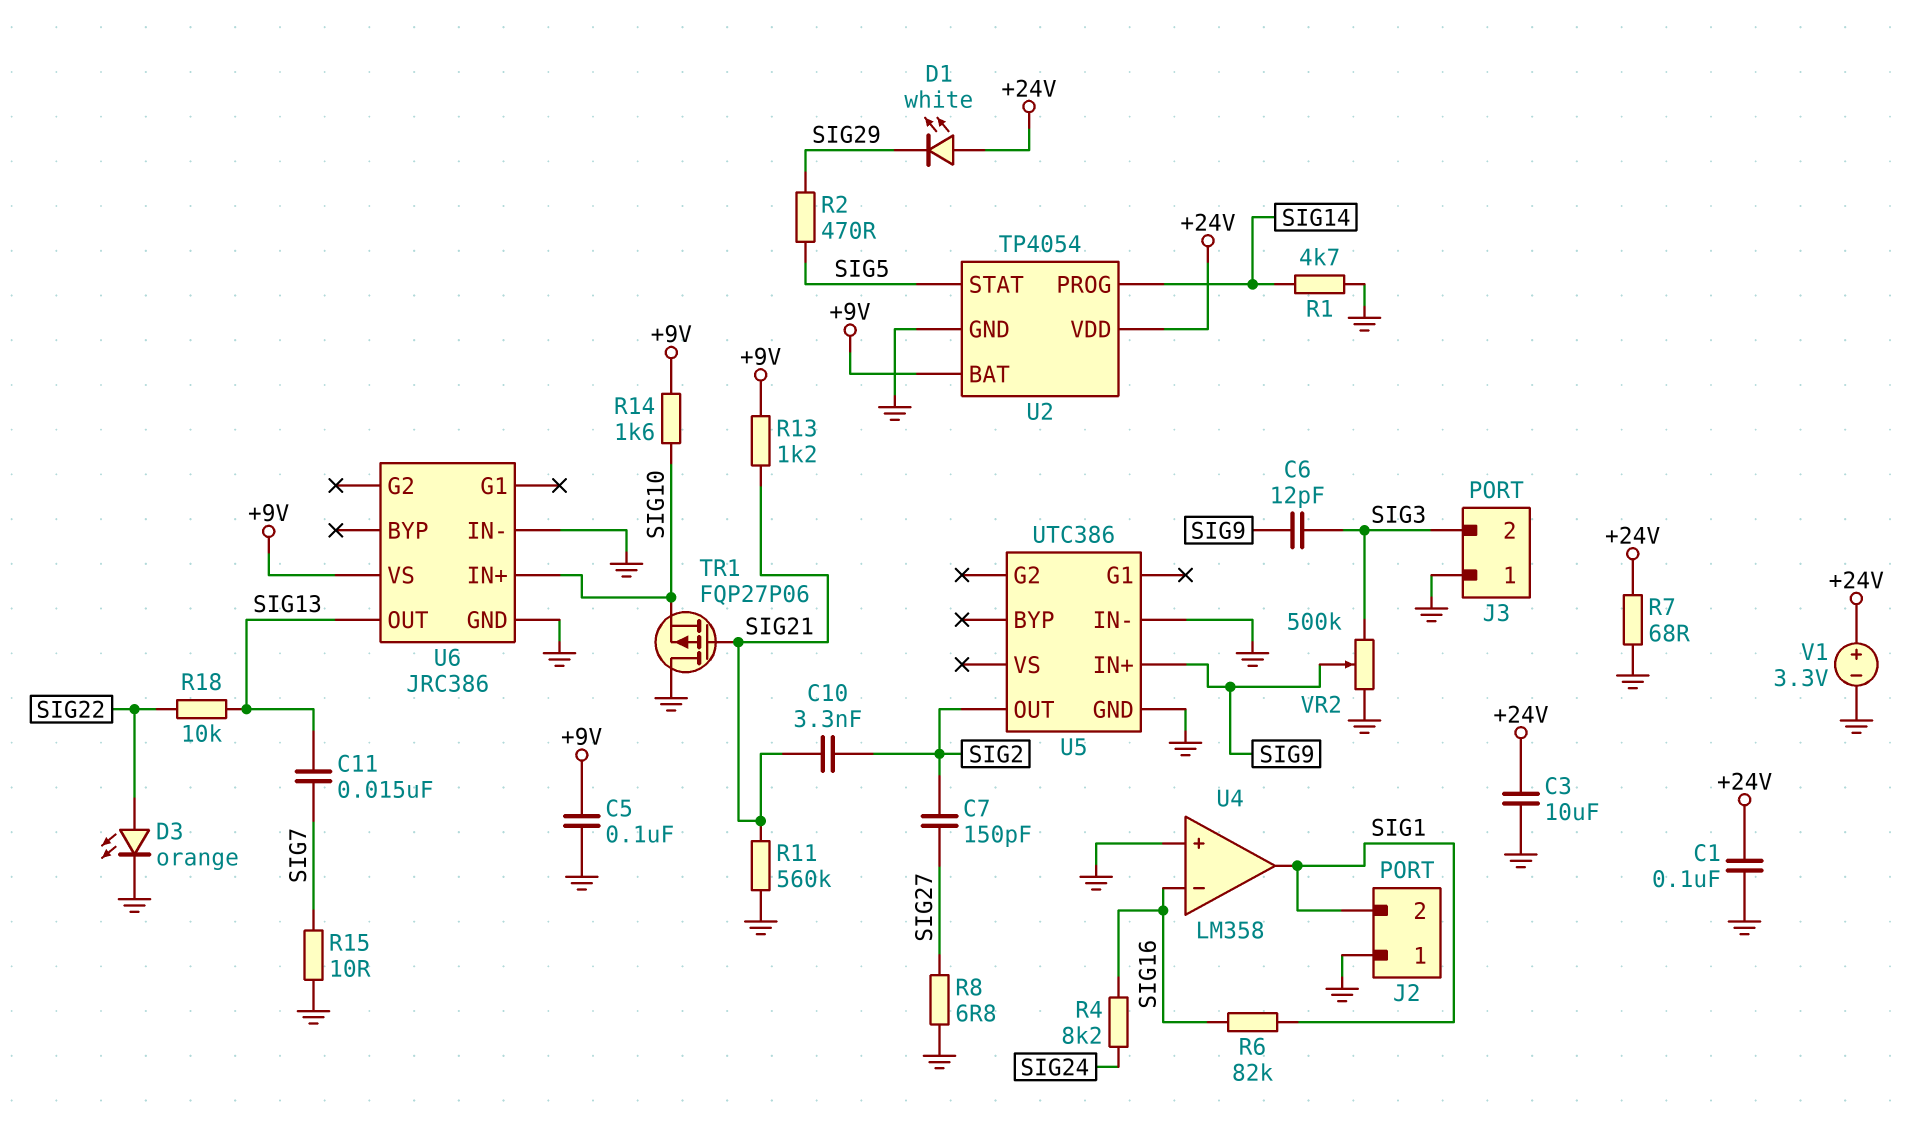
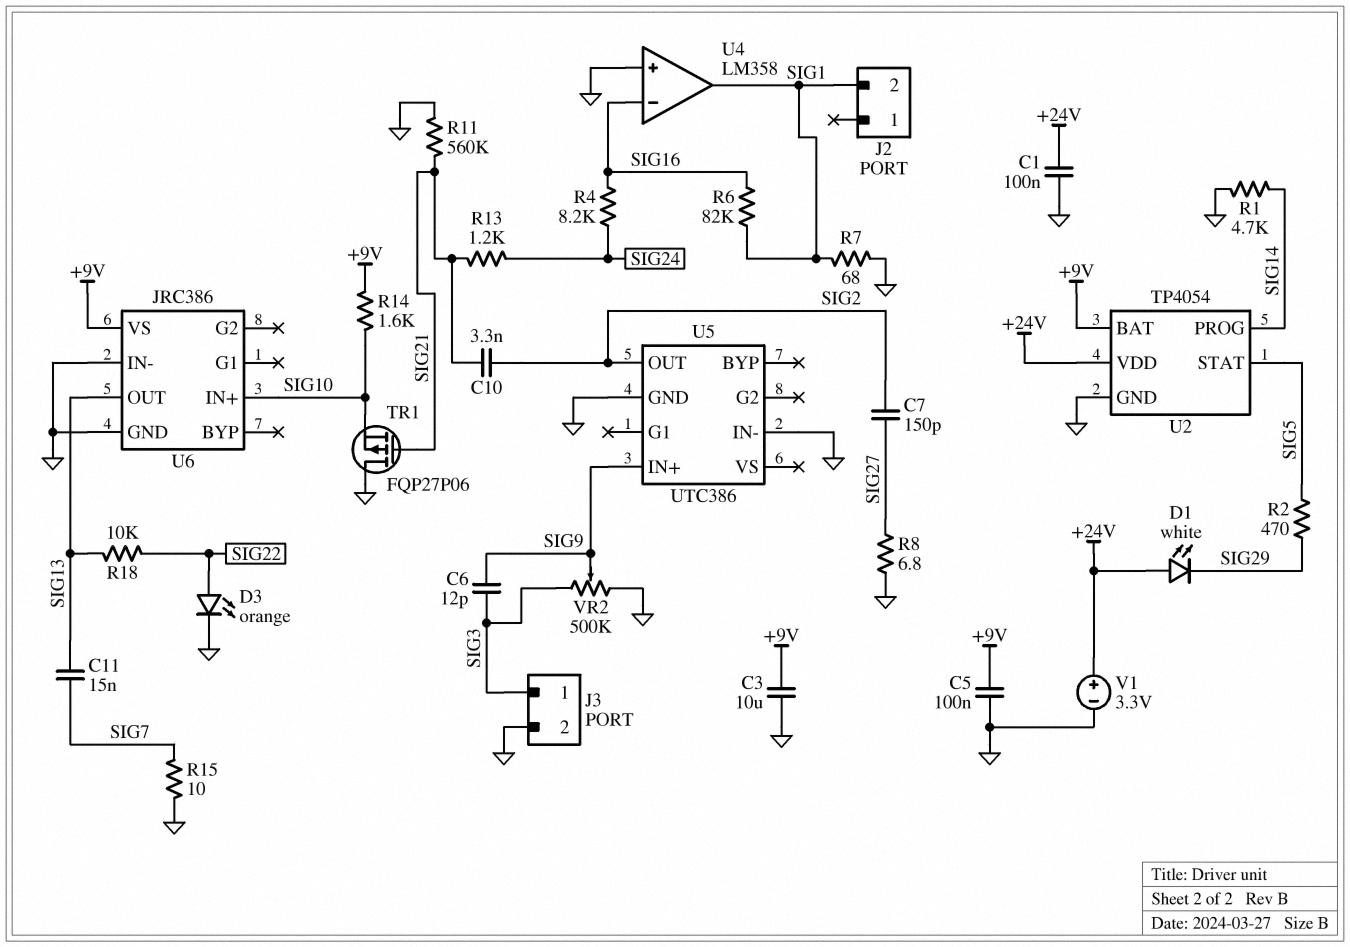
C3: 10uF (+24V, GND) -> 10uF (+9V, GND)
J2 pin 1: GND -> none
J3 pin 1: GND -> SIG3
J3 pin 2: SIG3 -> GND
R7: 68 (+24V, GND) -> 68 (GND, SIG1)
R13: 1.2k (+9V, SIG21) -> 1.2k (SIG21, SIG24)

